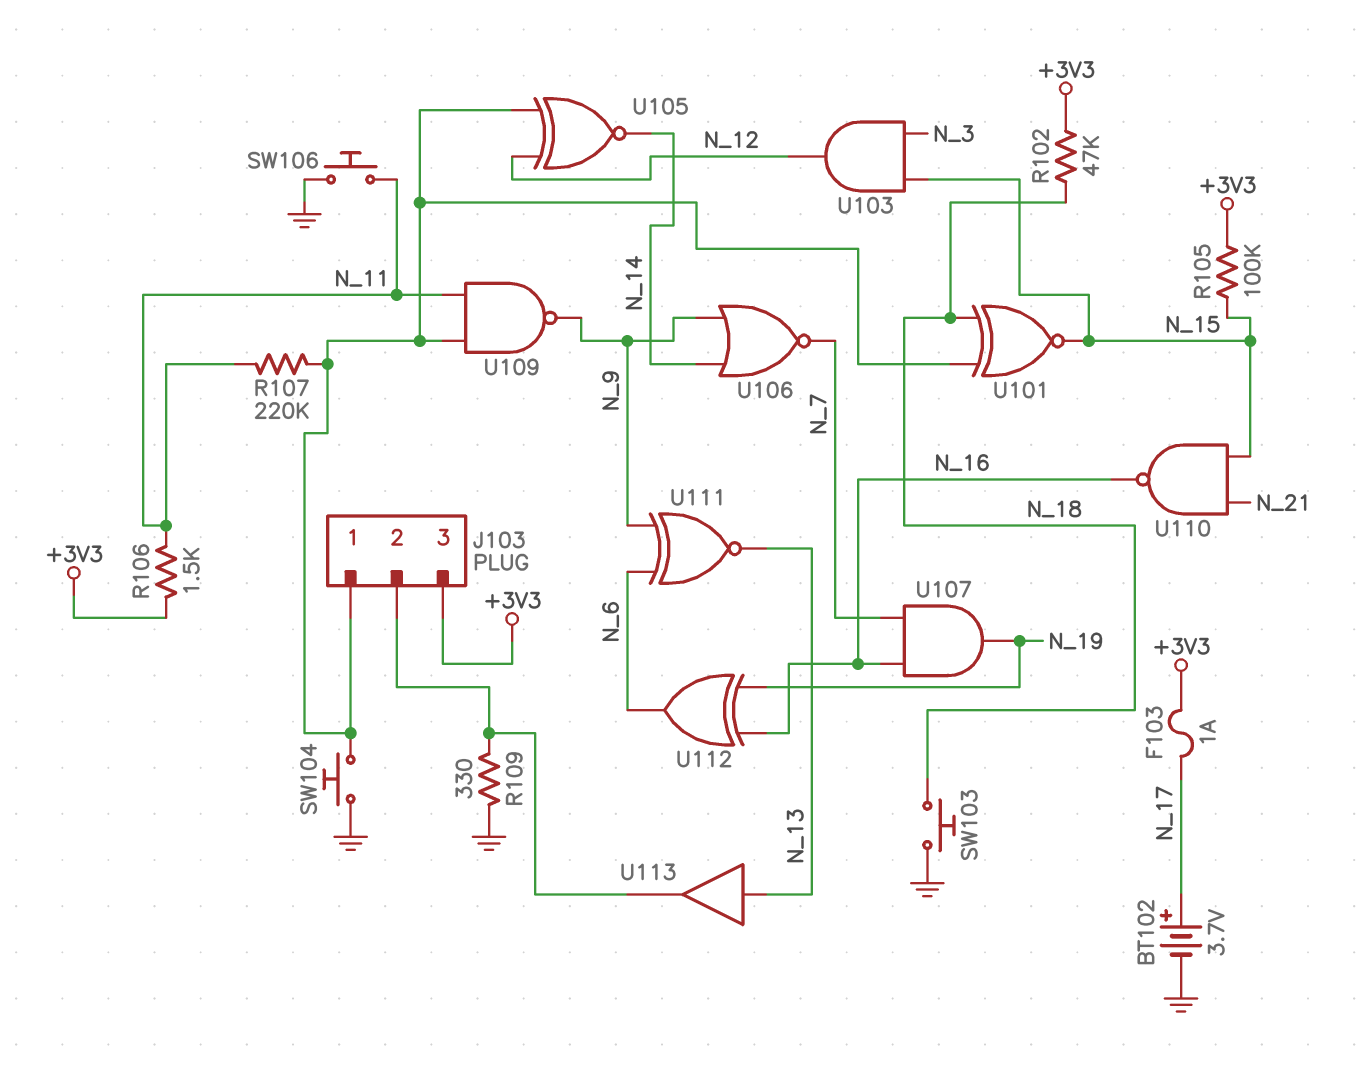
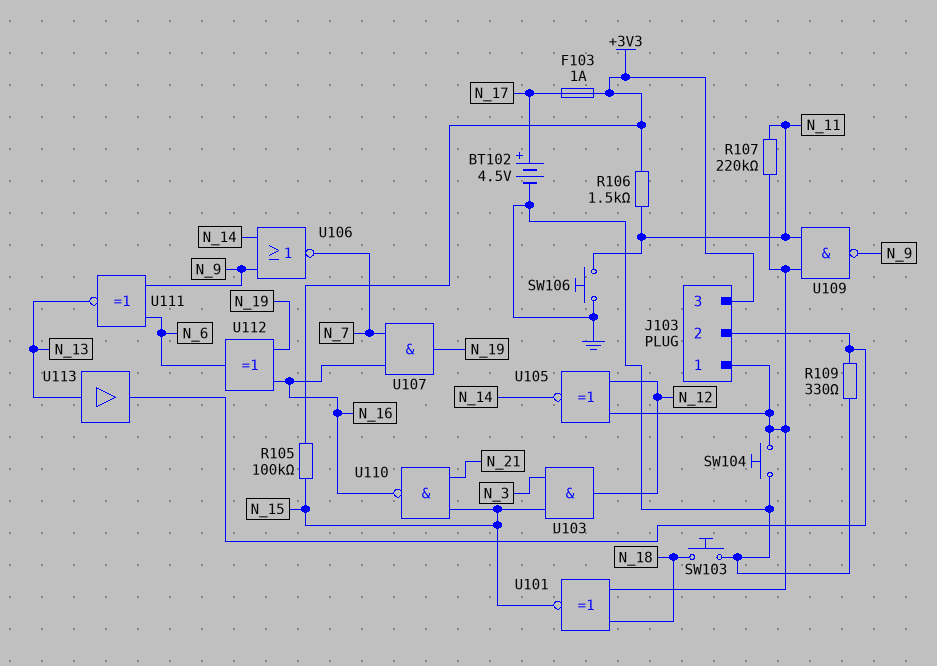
BT102: 3.7V (plus N_17, minus GND) -> 4.5V (plus N_17, minus GND)
R102: 47k (+3V3, N_18) -> none

